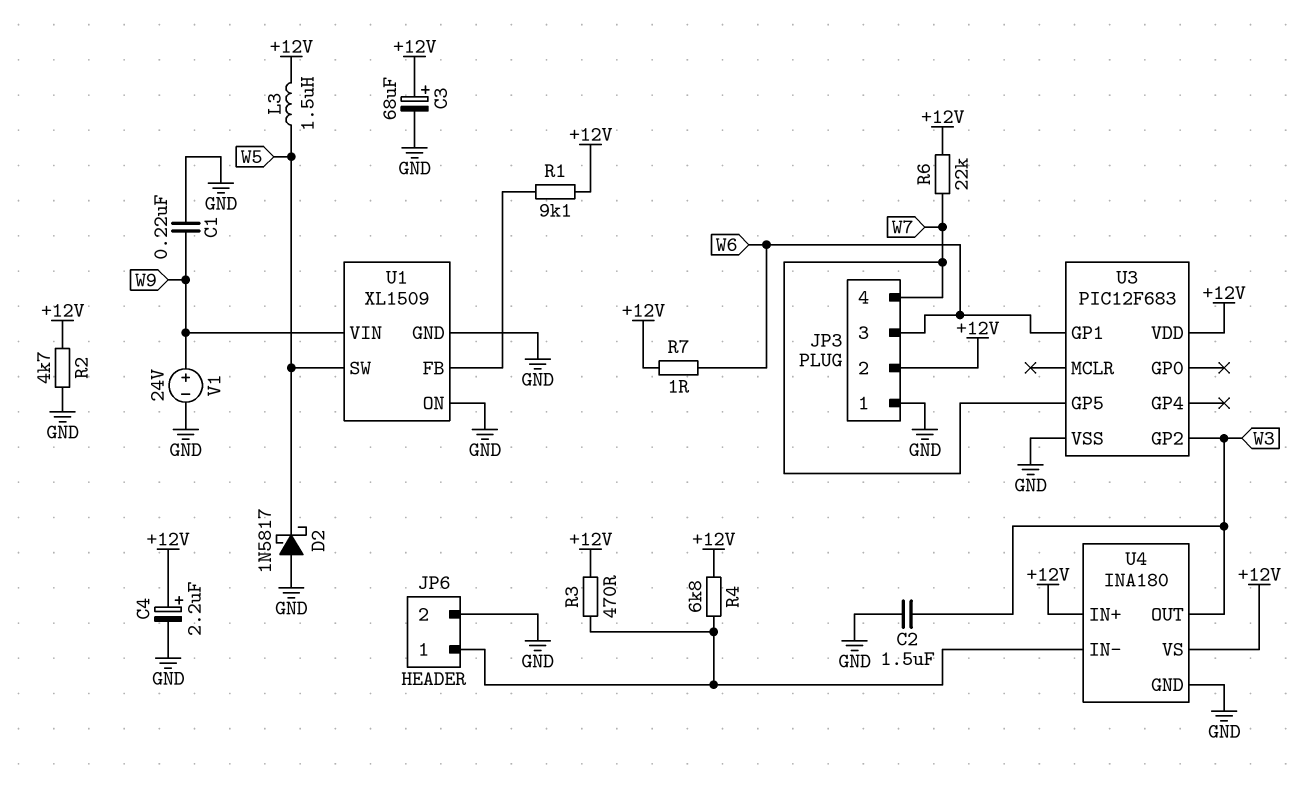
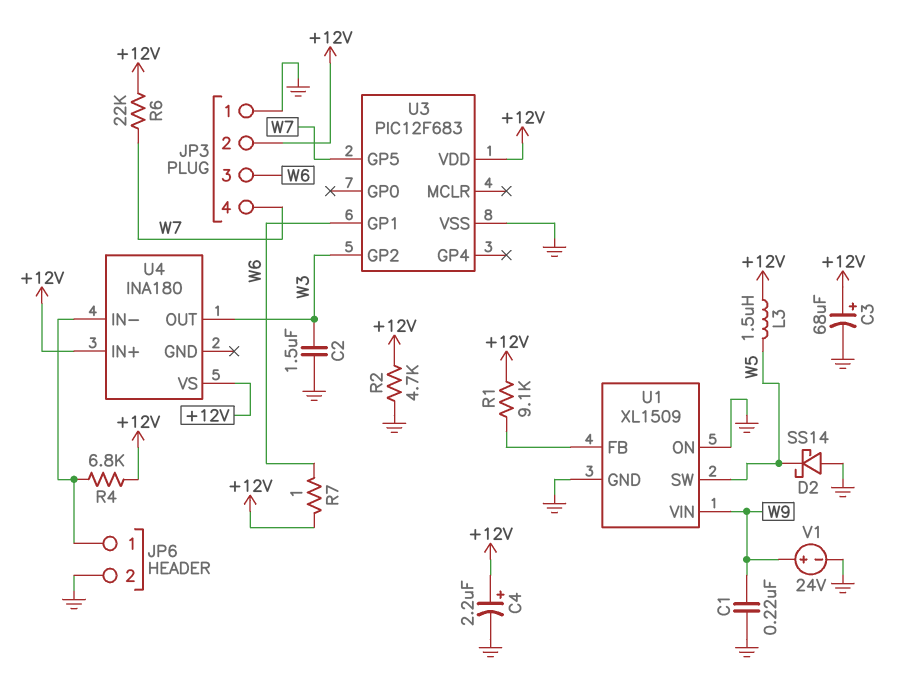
D2: schottky 1N5817 (A GND, K W5) -> schottky SS14 (A GND, K W5)
R3: 470 (+12V, JP6/1) -> none
U4 pin GND: GND -> none

